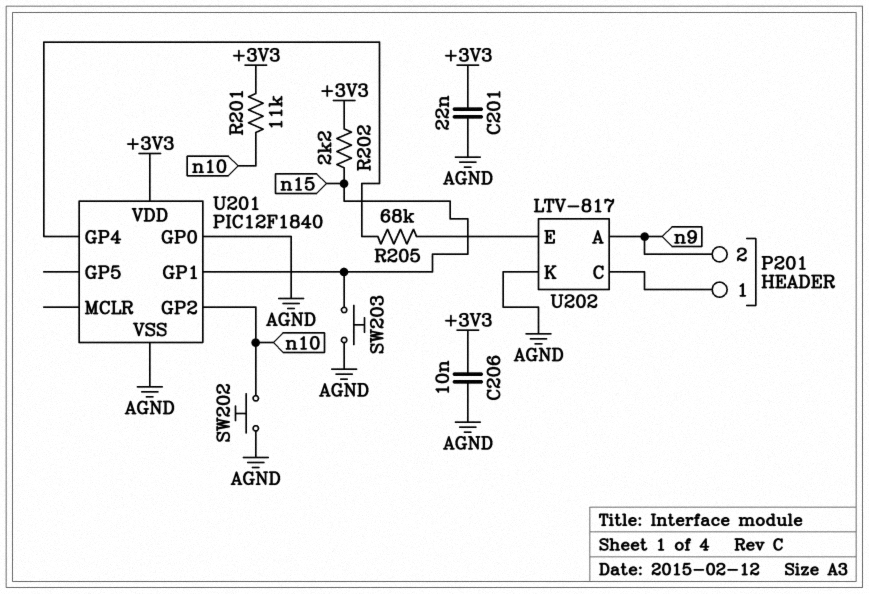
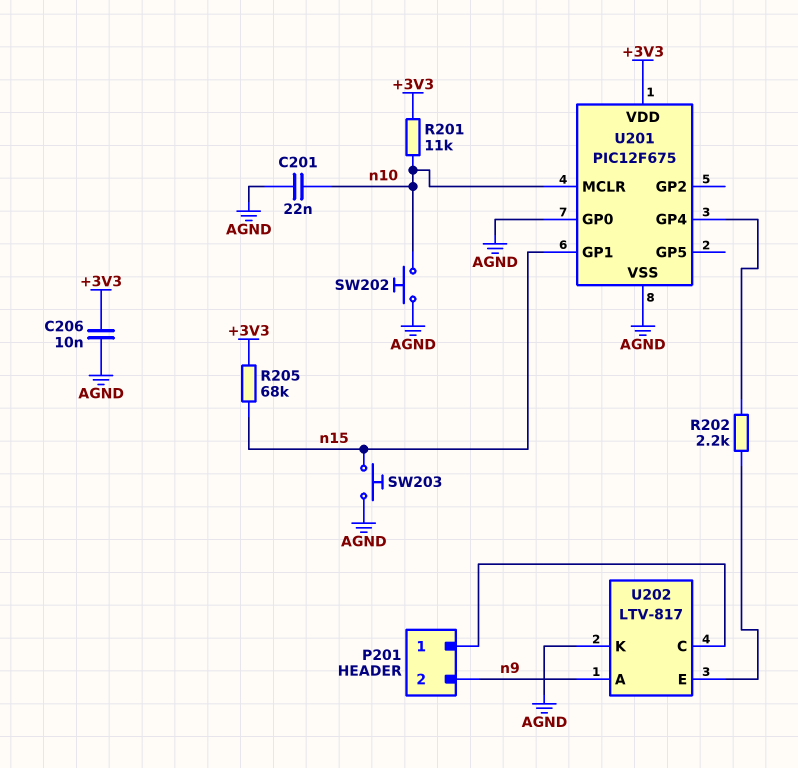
C201: 22nF (+3V3, AGND) -> 22nF (AGND, n10)
R202: 2.2k (+3V3, n15) -> 2.2k (U201/GP4, U202/E)
R205: 68k (U201/GP4, U202/E) -> 68k (+3V3, n15)
U201: PIC12F1840 -> PIC12F675
U201 pin GP2: n10 -> none
U201 pin MCLR: none -> n10

